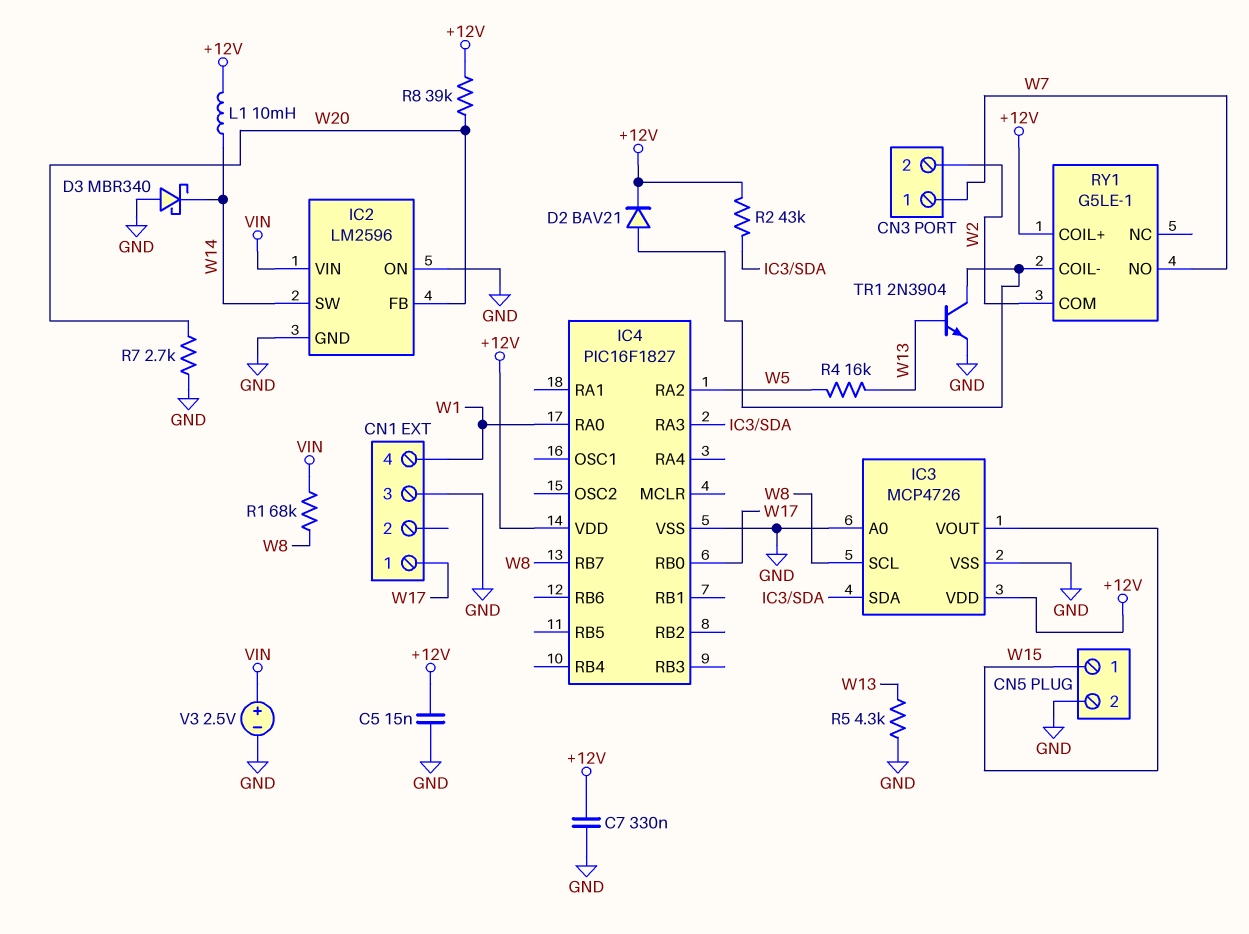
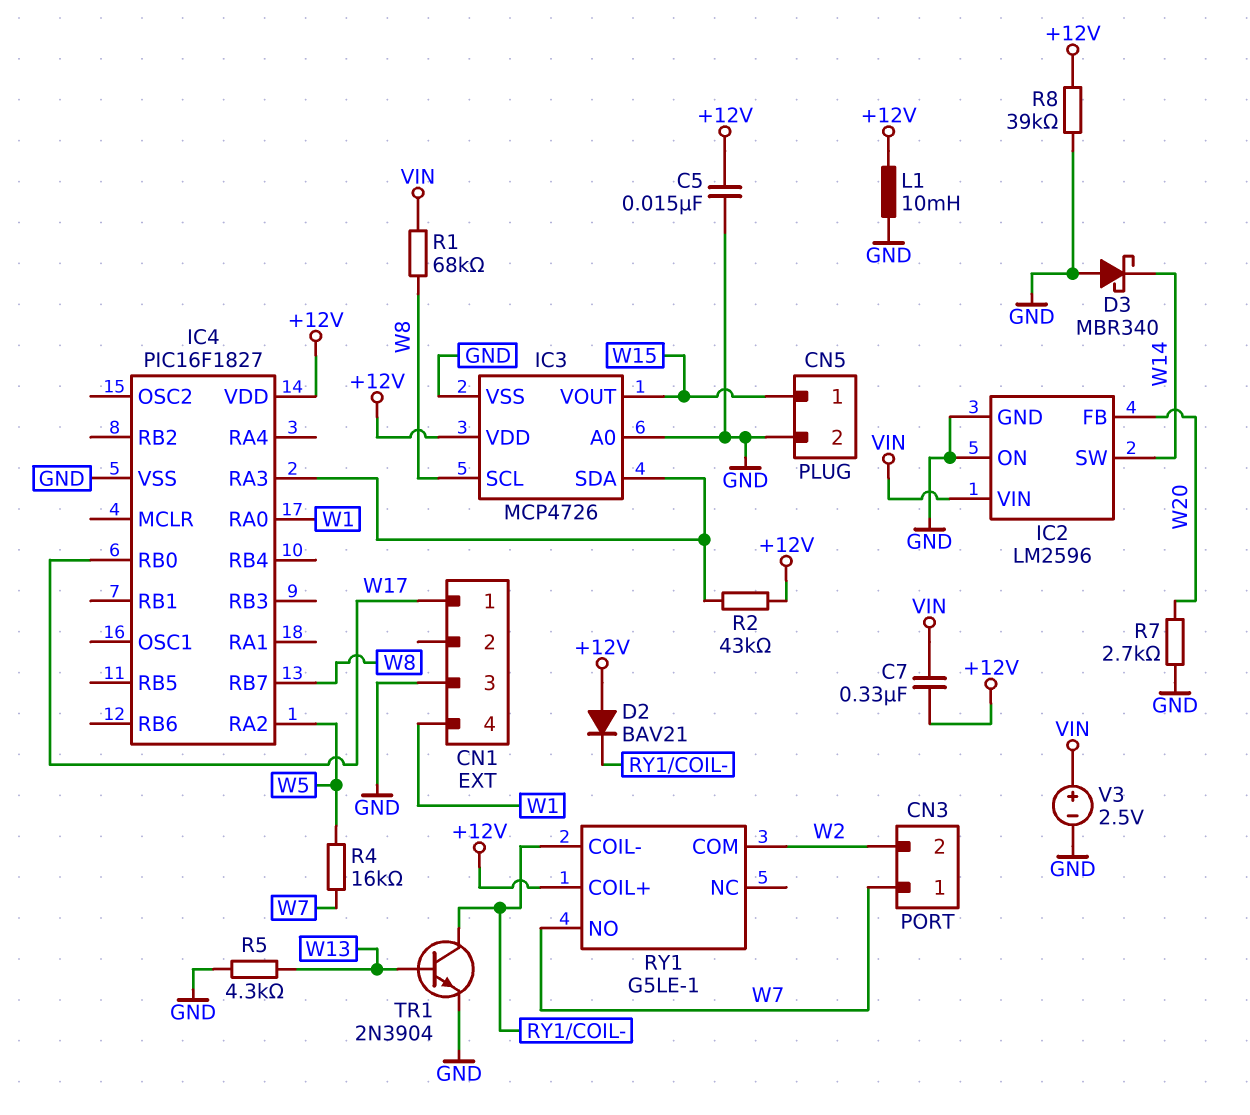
C7: 330nF (+12V, GND) -> 330nF (+12V, VIN)
D2: diode BAV21 (A RY1/COIL-, K +12V) -> diode BAV21 (A +12V, K RY1/COIL-)
L1: 10mH (+12V, W14) -> 10mH (+12V, GND)
R4: 16k (W5, W13) -> 16k (W5, W7)
R8: 39k (+12V, W20) -> 39k (+12V, GND)

